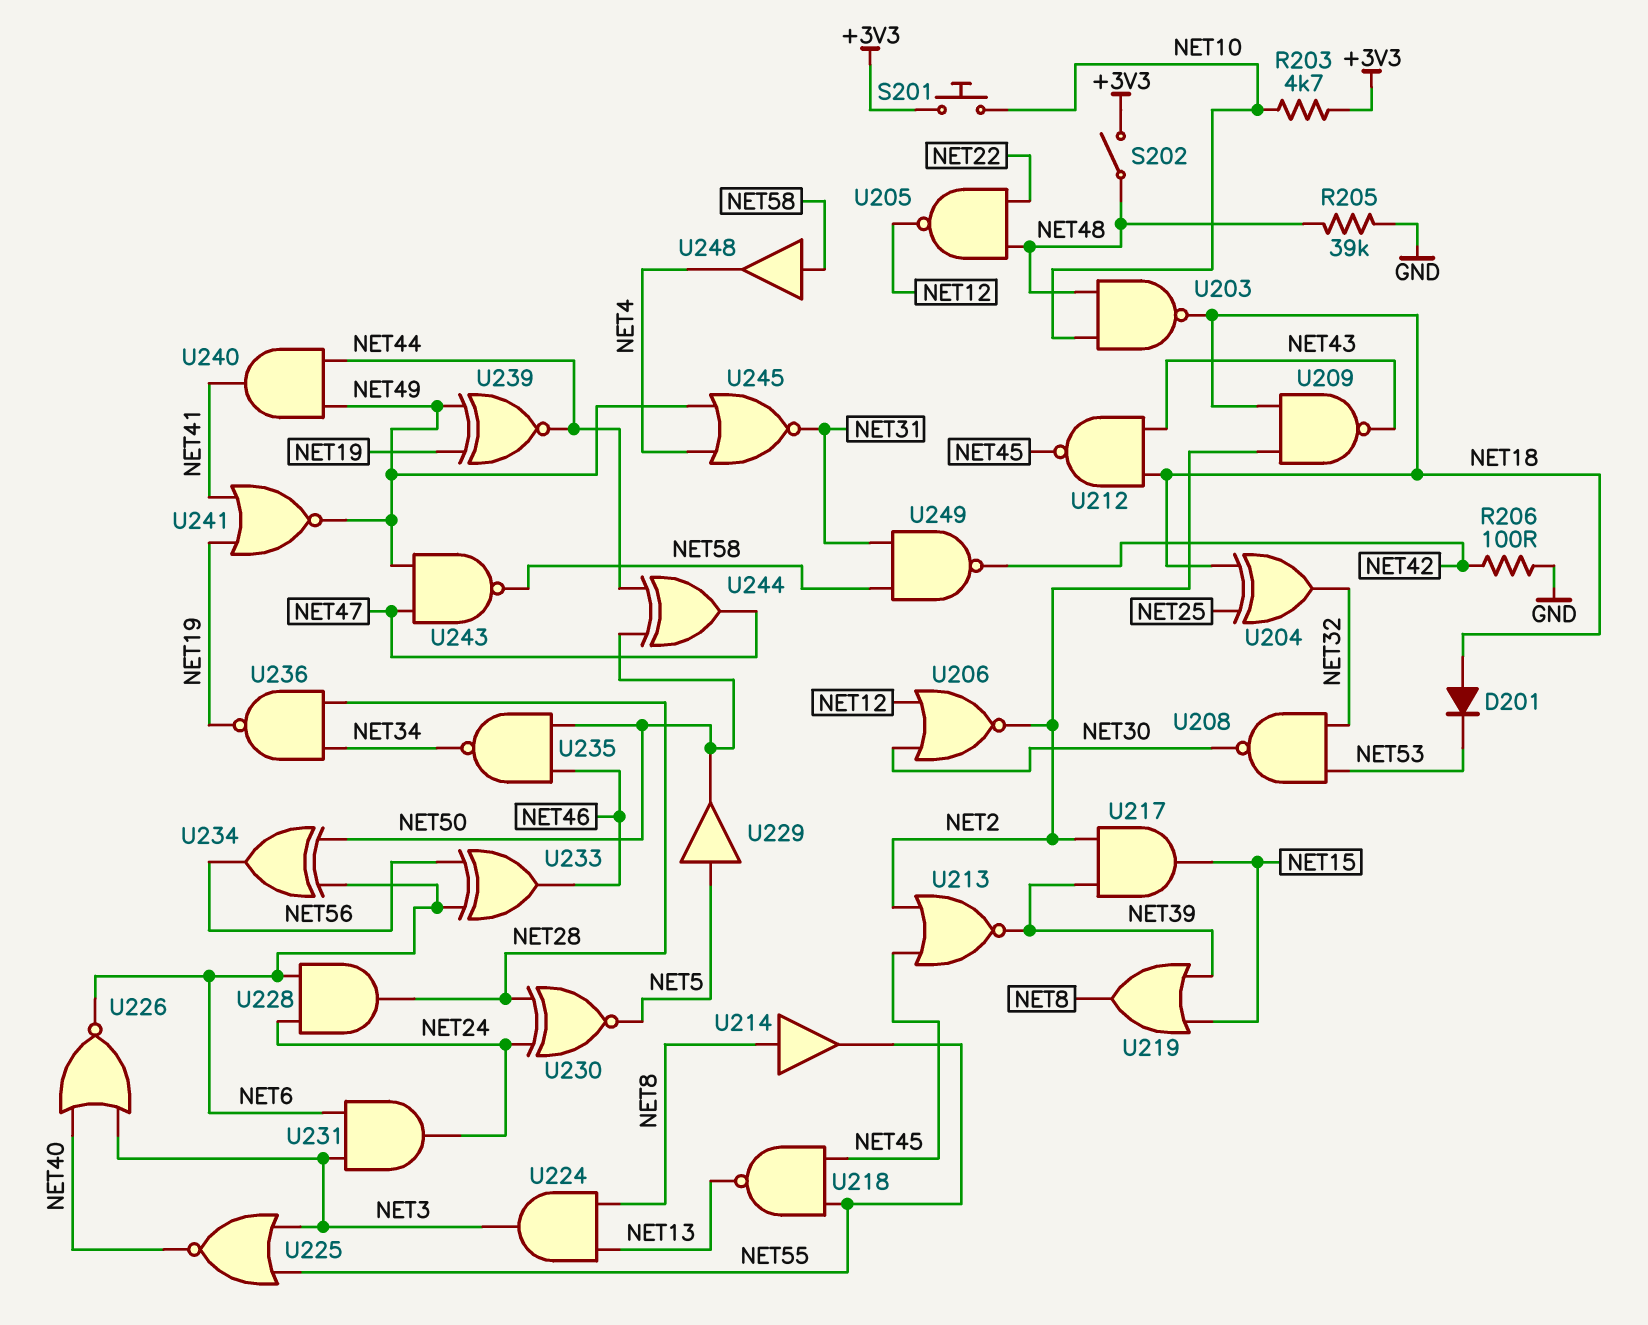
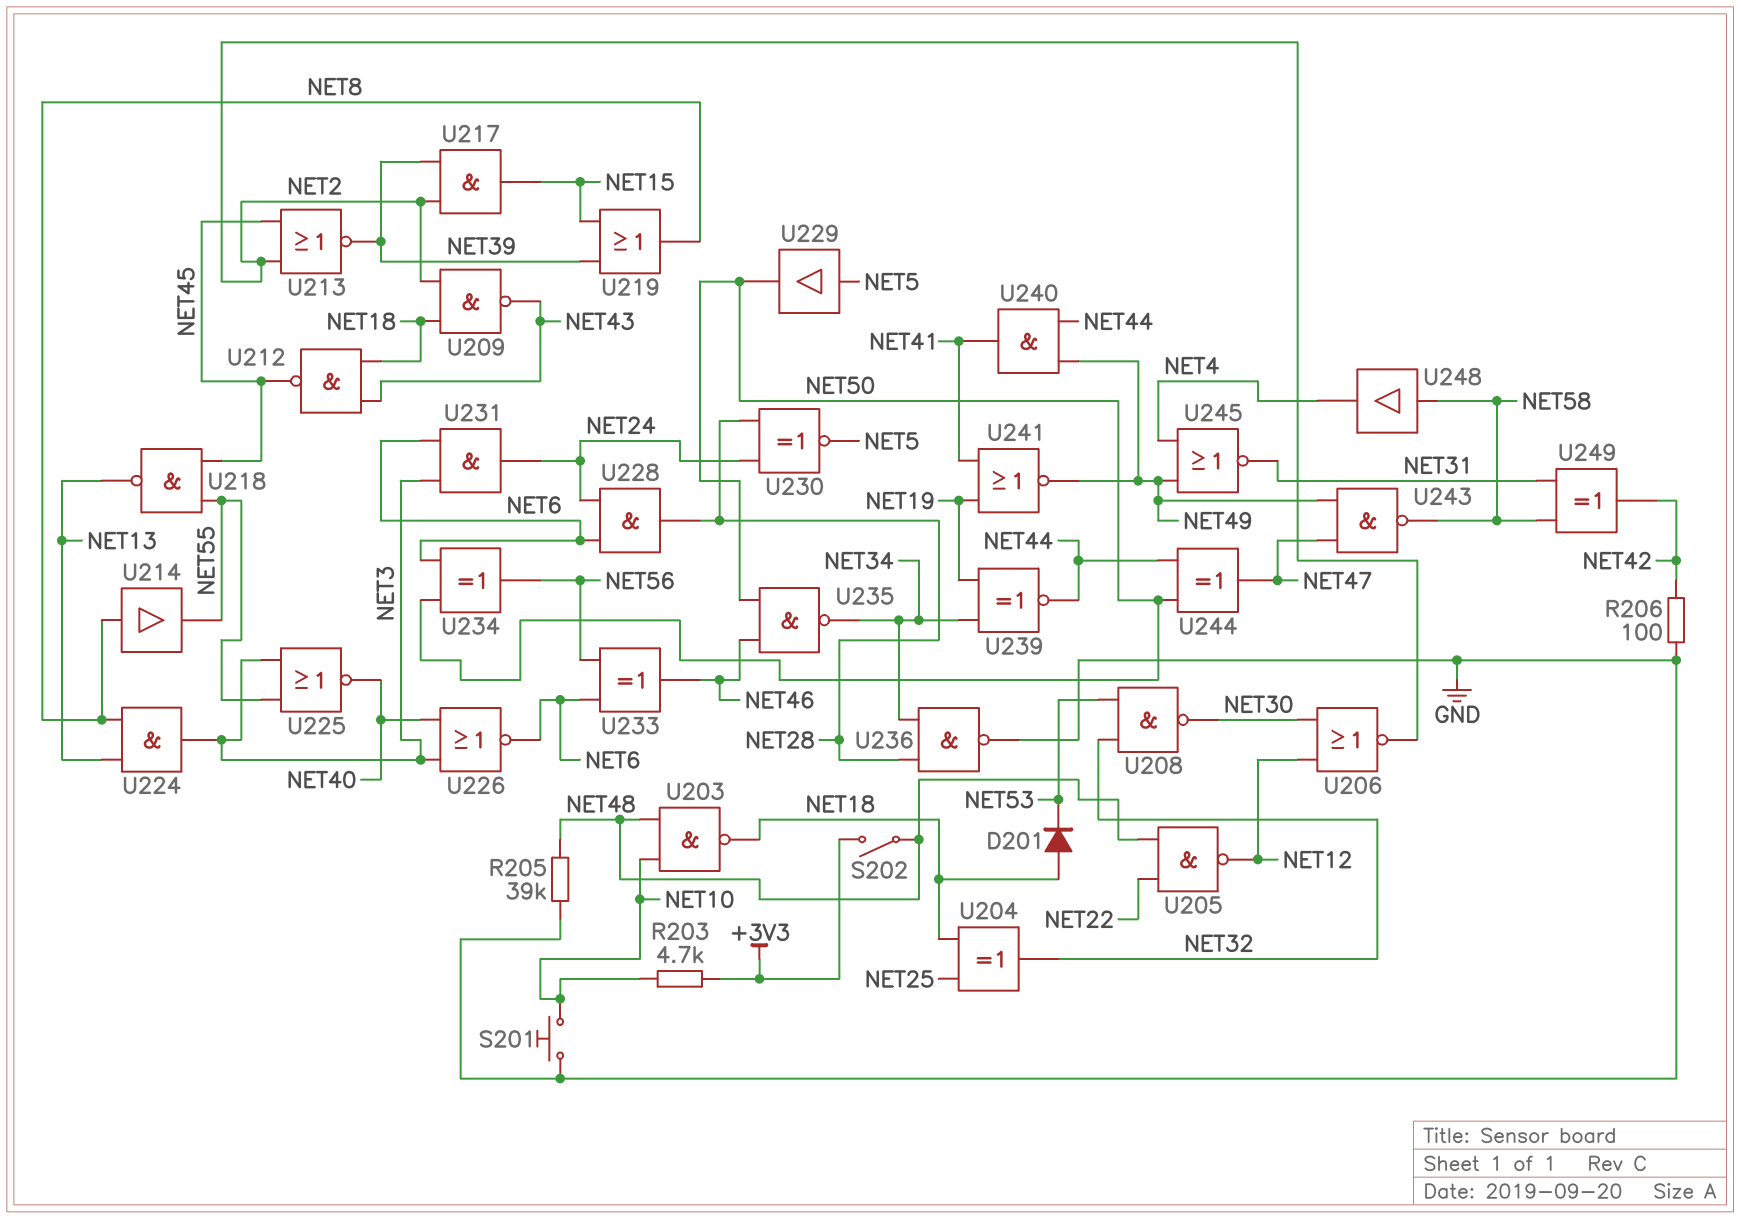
S201: button (+3V3, NET10) -> button (GND, NET10)
U236: NAND (in NET28, in NET34, out NET19) -> NAND (in NET28, in NET34, out GND)
U239: XNOR (in NET19, in NET49, out NET44) -> XNOR (in NET19, in NET34, out NET44)
U249: NAND (in NET31, in NET58, out NET42) -> XOR (in NET31, in NET58, out NET42)

